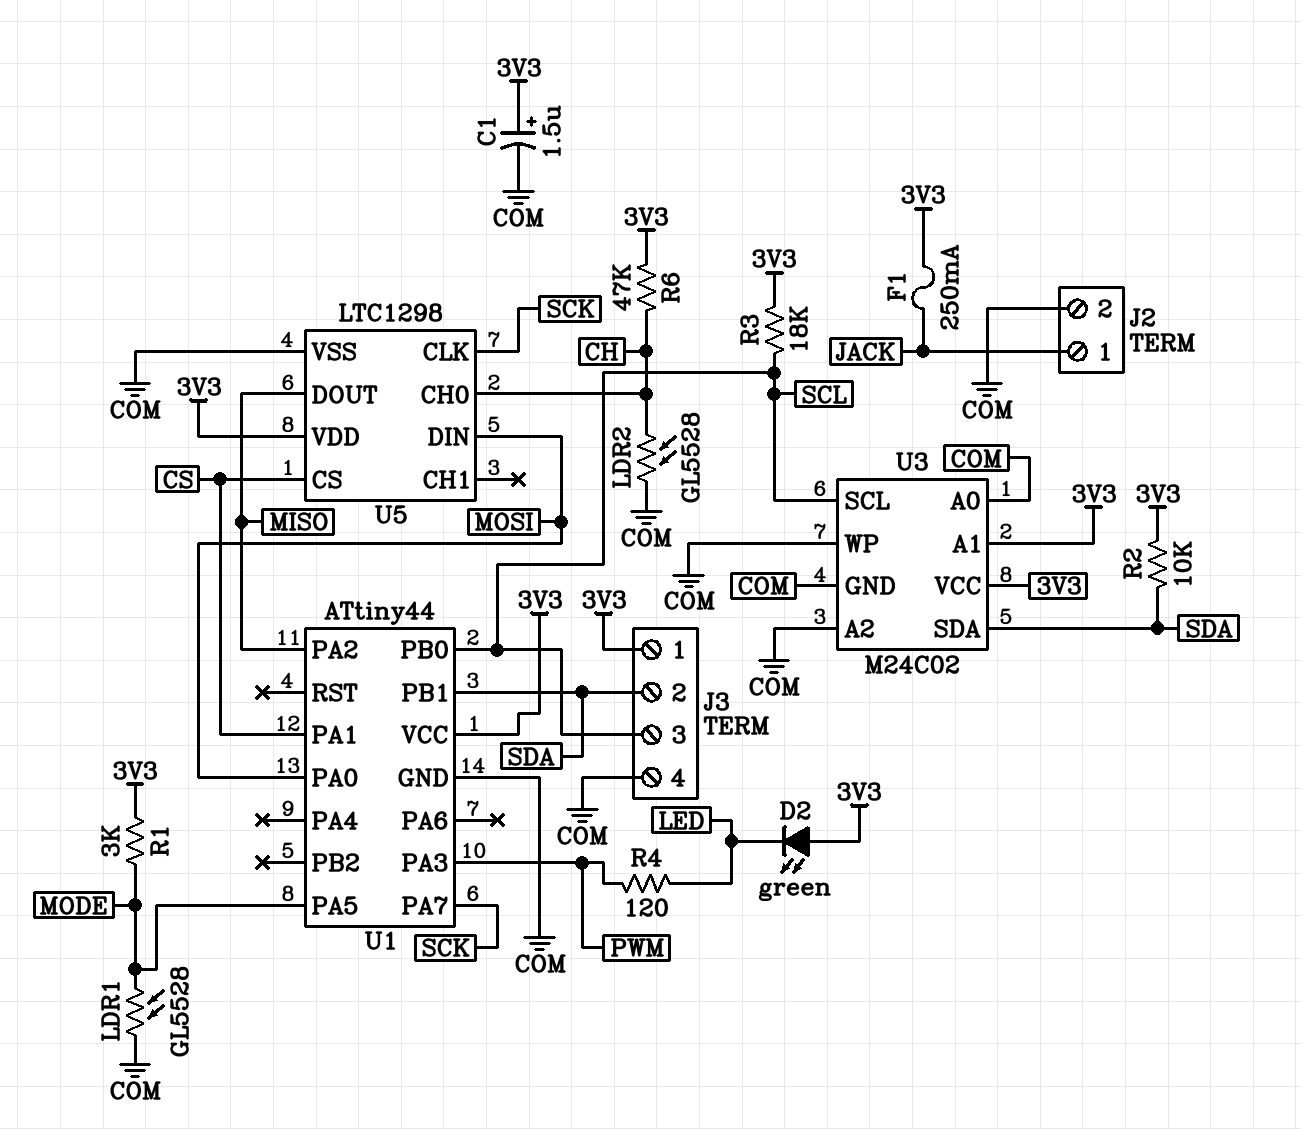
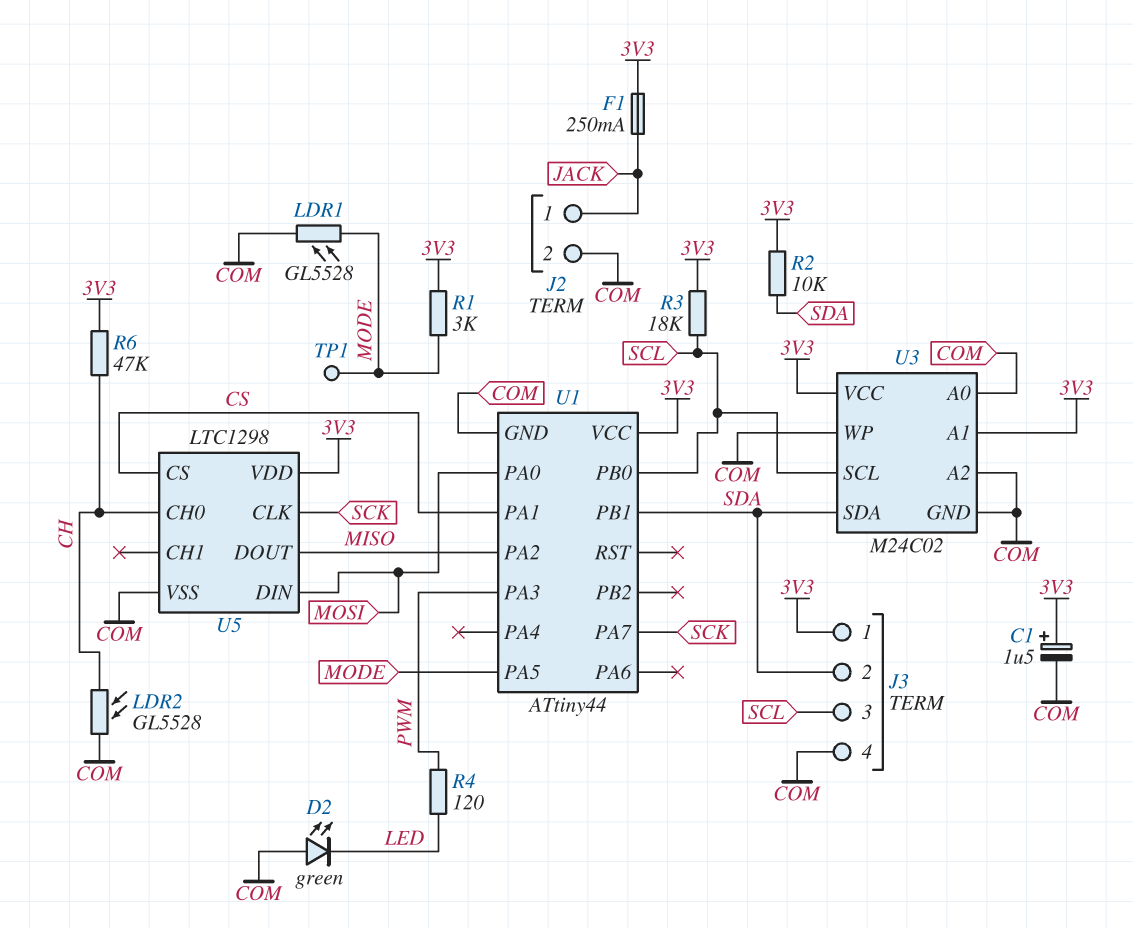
D2: LED green (A 3V3, K LED) -> LED green (A COM, K LED)
TP1: none -> test point (MODE)

